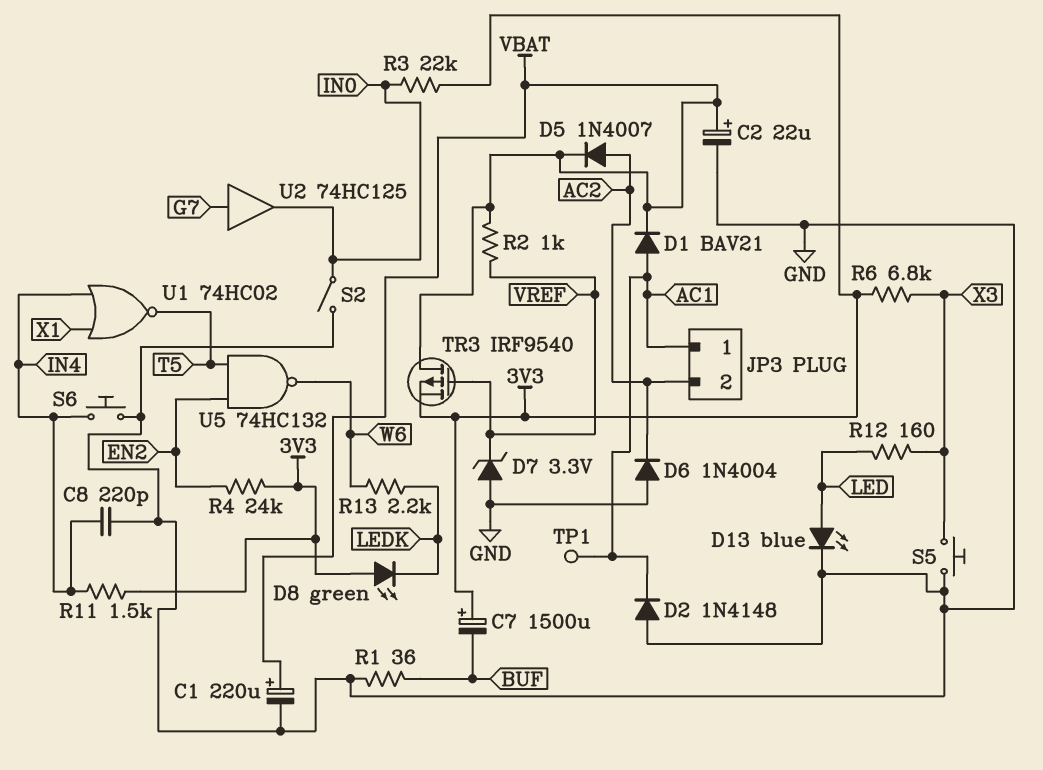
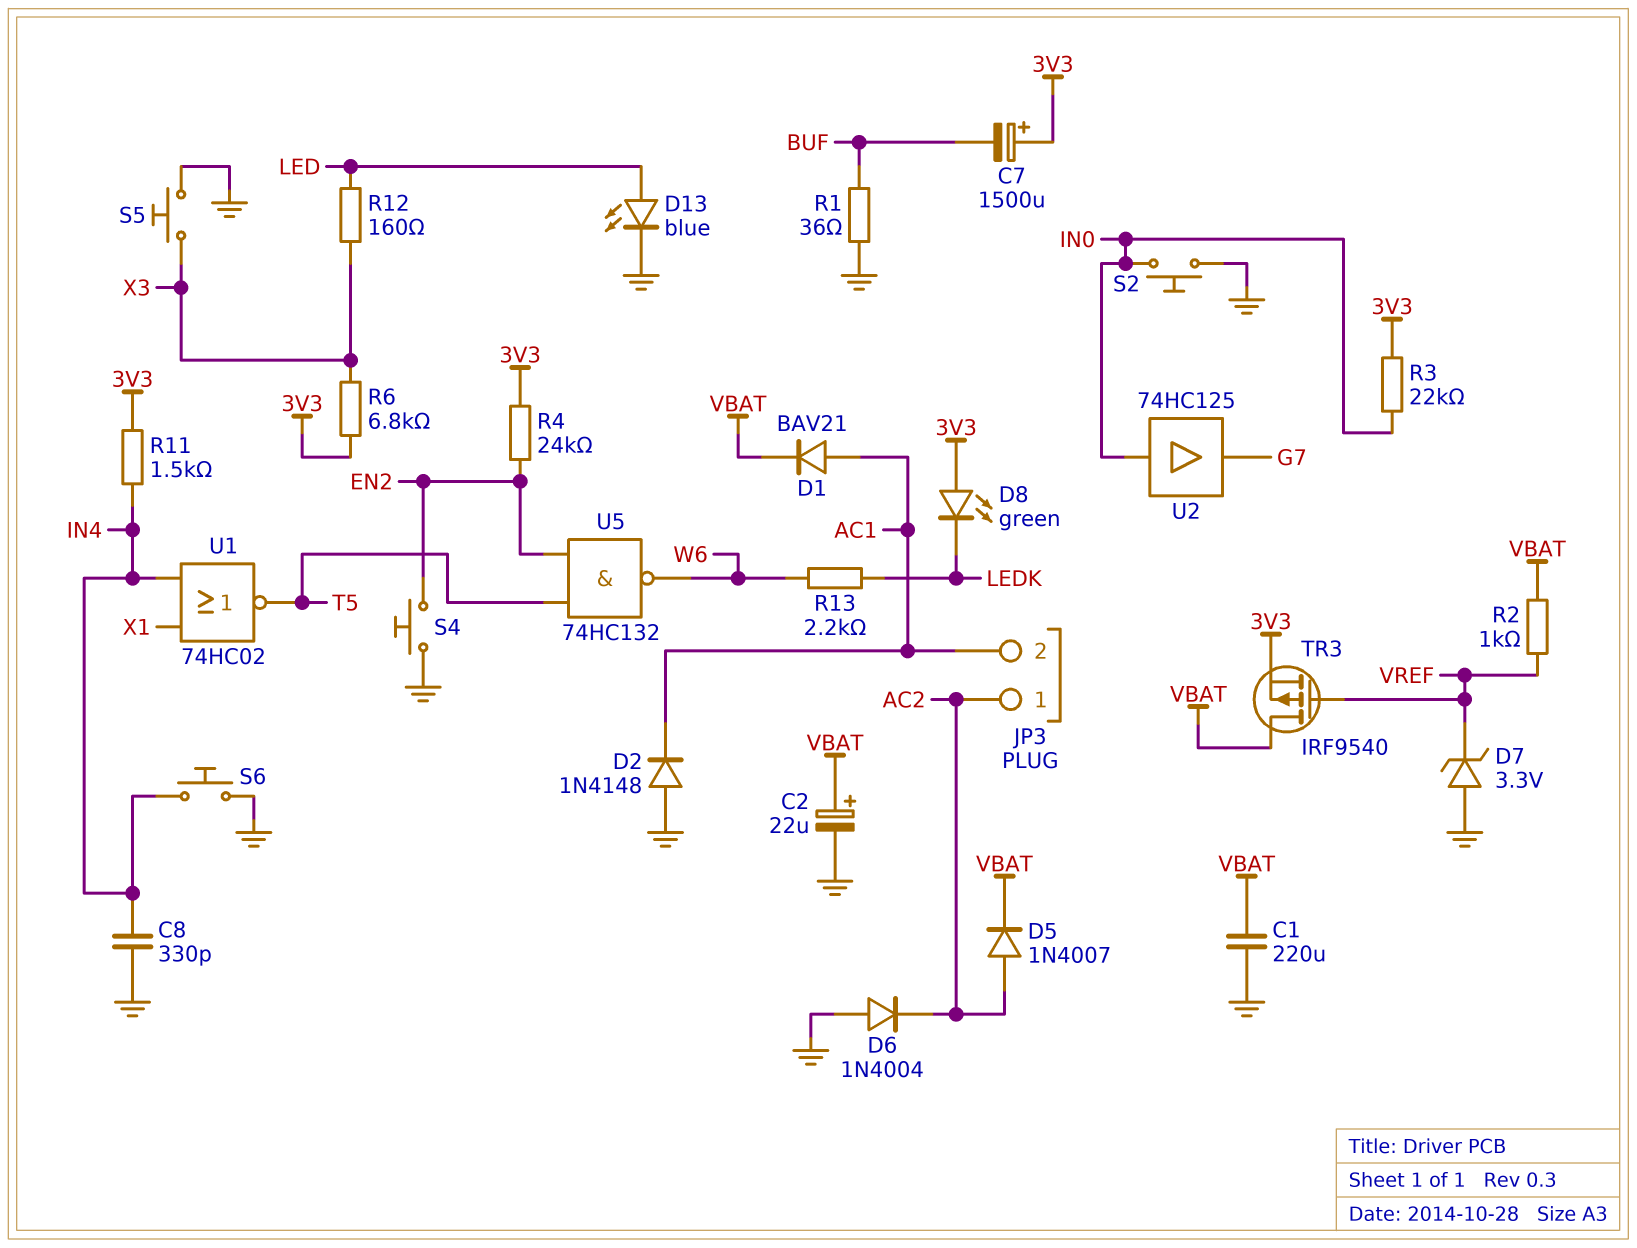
C1: 220uF (plus VBAT, minus GND) -> 220uF (GND, VBAT)
C8: 220pF (GND, IN4) -> 330pF (GND, IN4)
JP3 pin 1: AC1 -> AC2
JP3 pin 2: AC2 -> AC1
S2: switch (GND, IN0) -> button (GND, IN0)
S4: none -> button (EN2, GND)
TP1: test point (AC1) -> none
U2: buffer 74HC125 (in G7, out IN0) -> buffer 74HC125 (in IN0, out G7)

